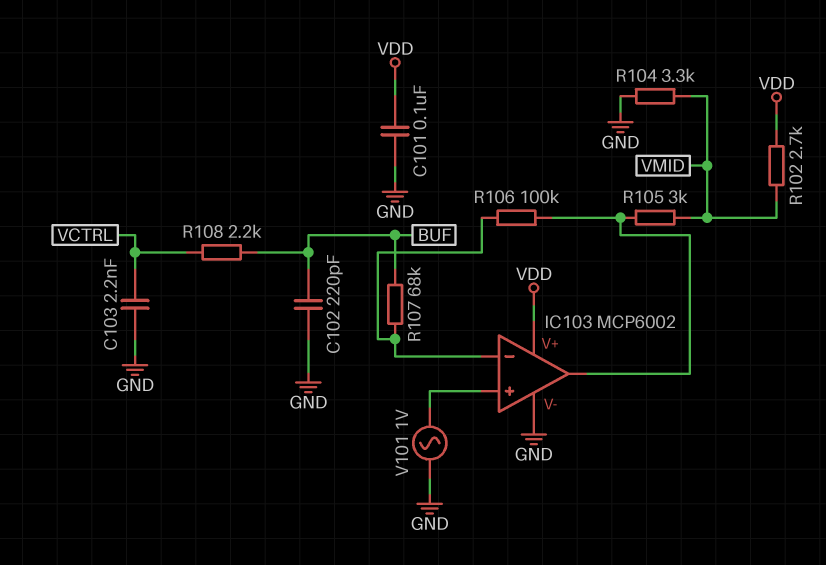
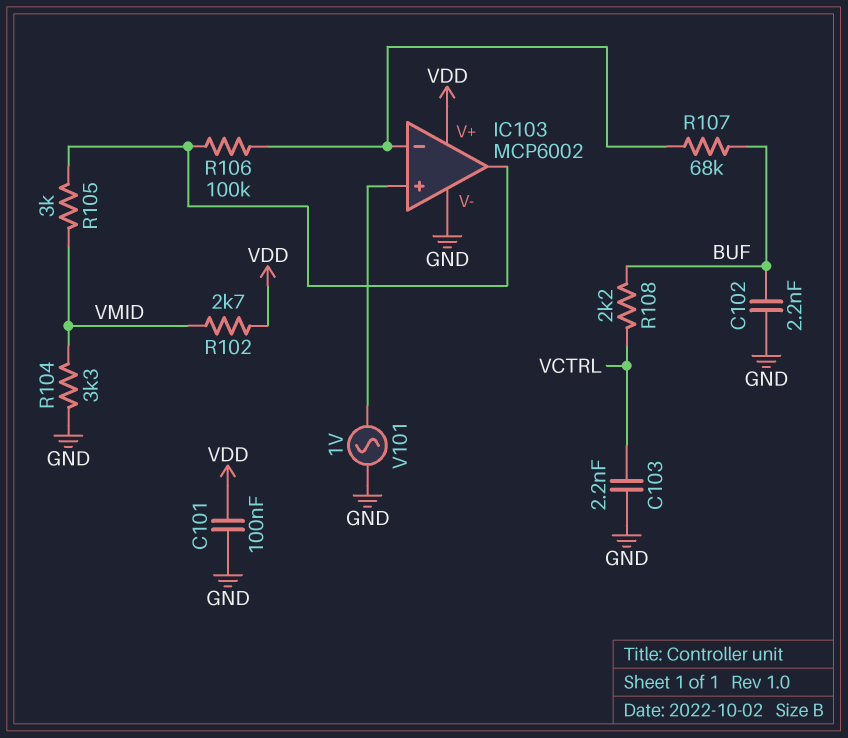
C102: 220pF (BUF, GND) -> 2.2nF (BUF, GND)

